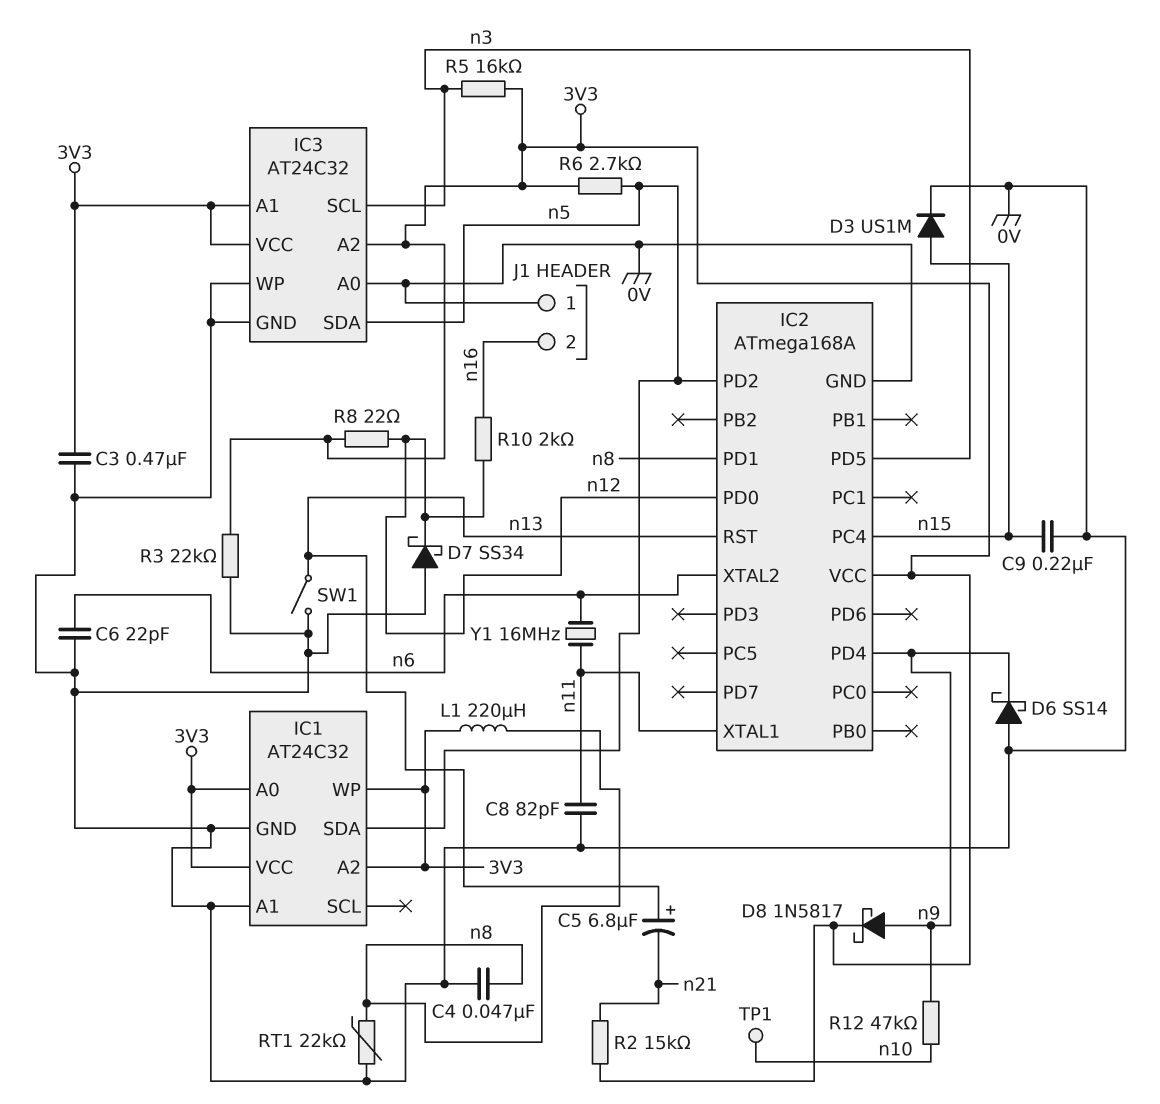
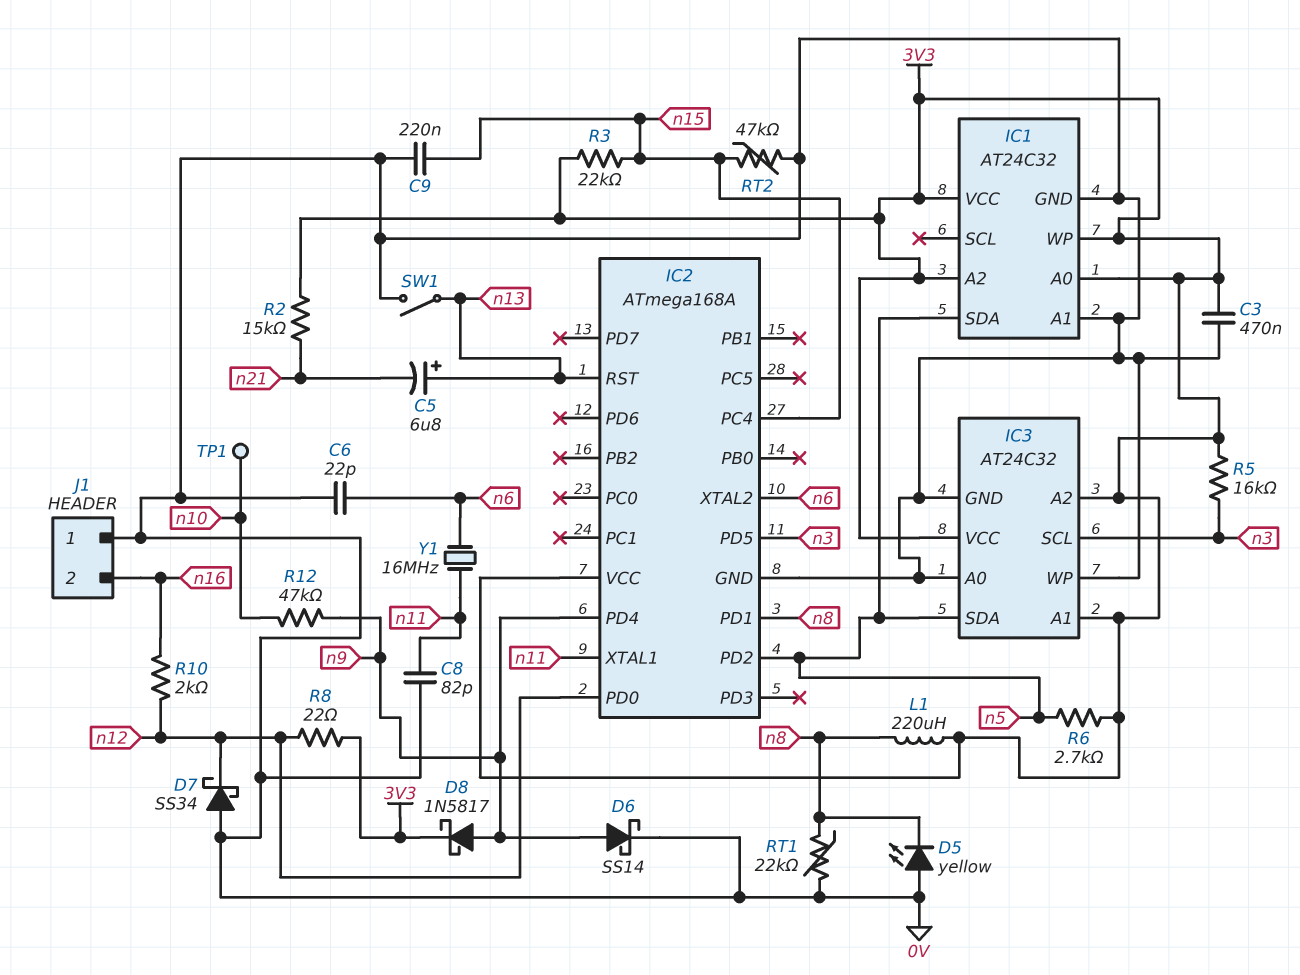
C4: 47nF (0V, n8) -> none
D3: diode US1M (A n15, K 0V) -> none
D5: none -> LED yellow (A 0V, K n8)
D6: schottky SS14 (A 0V, K n9) -> schottky SS14 (A n9, K 0V)
R3: 22k (0V, 3V3) -> 22k (3V3, n15)
RT2: none -> 47k (0V, n15)

